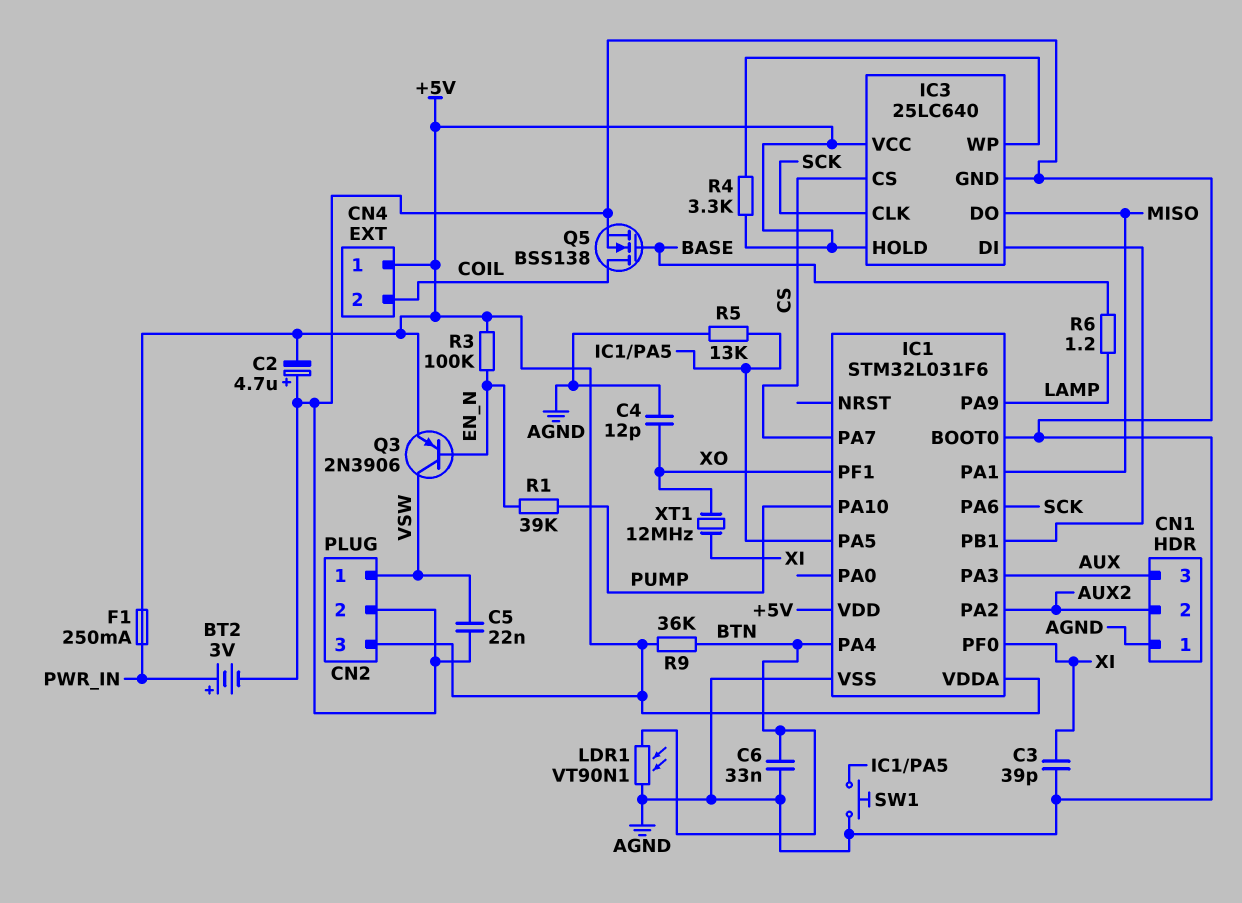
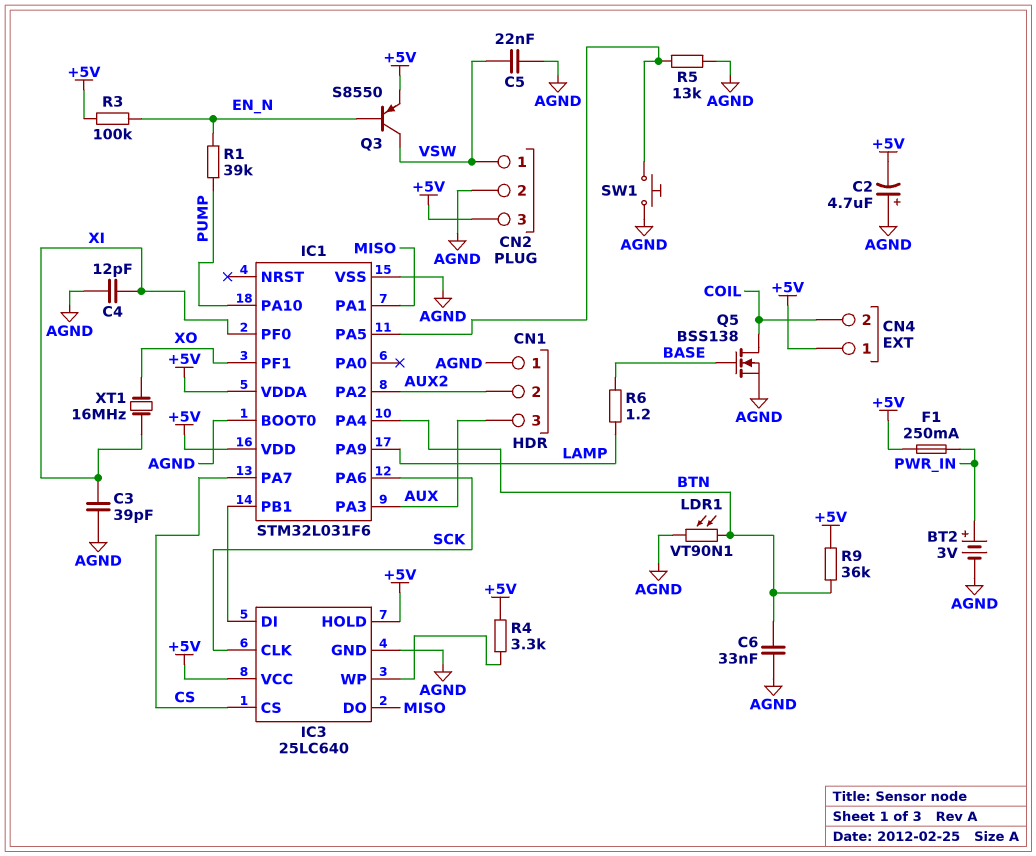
C4: 12pF (AGND, XO) -> 12pF (AGND, XI)
Q3: PNP 2N3906 (B EN_N, C VSW, E +5V) -> PNP S8550 (B EN_N, C VSW, E +5V)
XT1: 12MHz (XI, XO) -> 16MHz (XI, XO)

